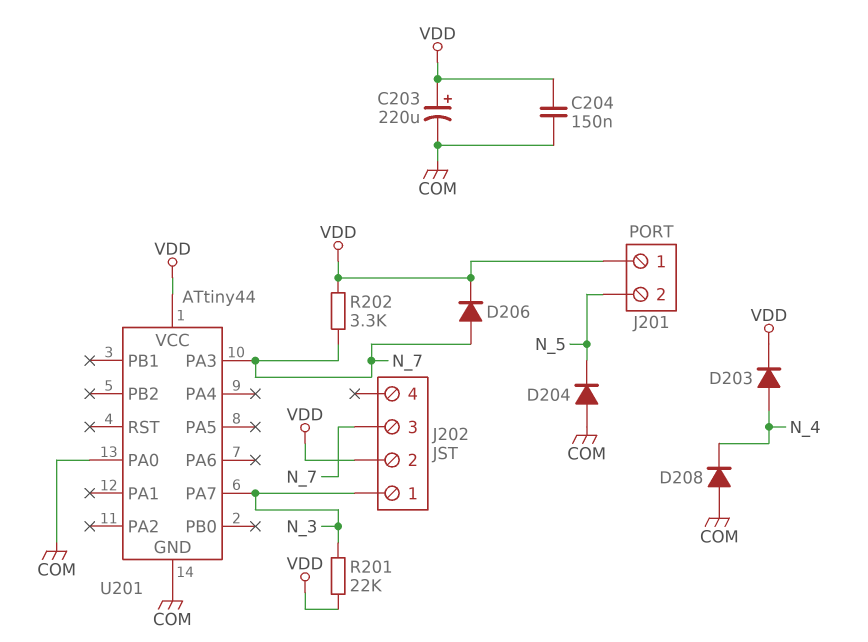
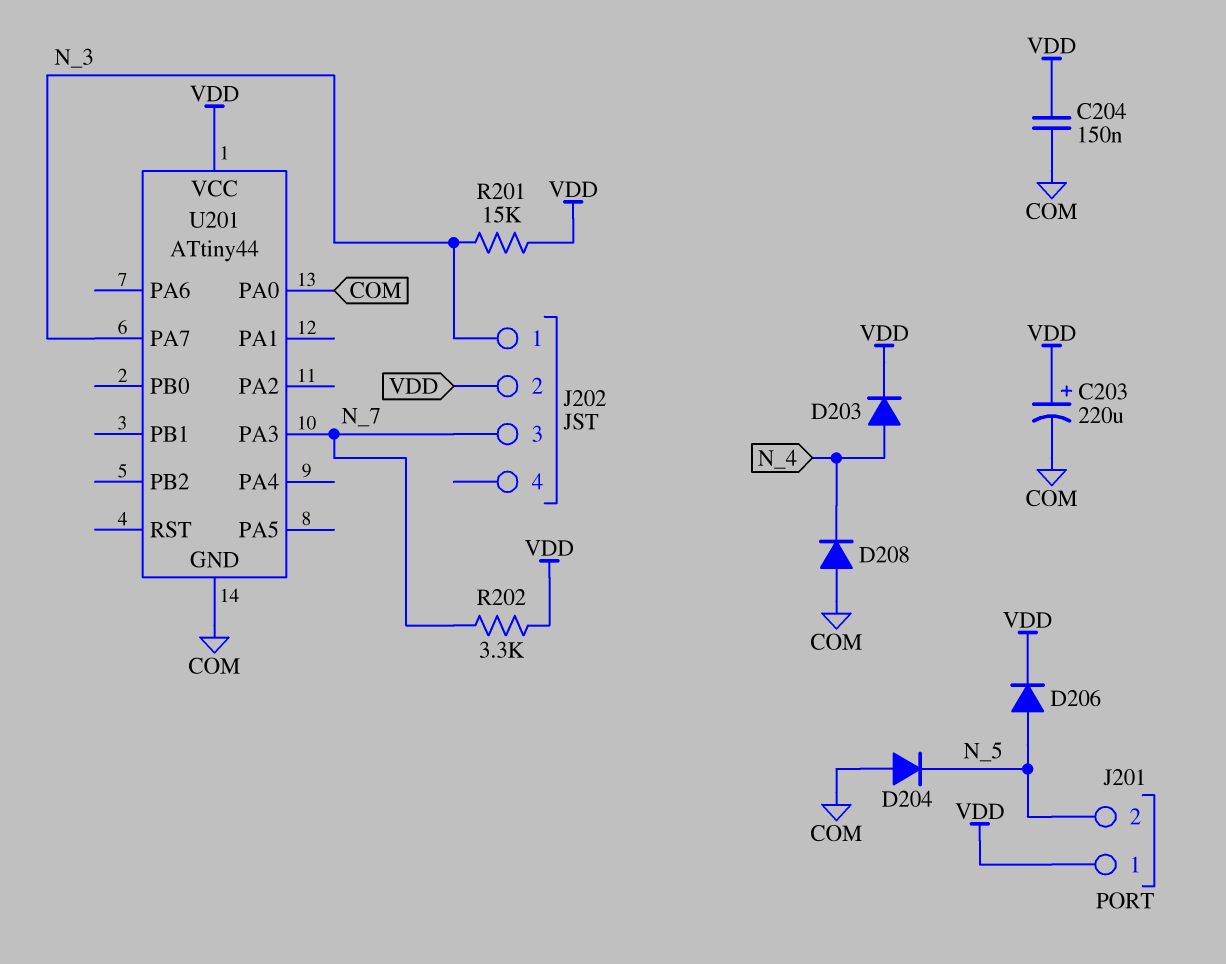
D206: diode (A N_7, K VDD) -> diode (A N_5, K VDD)
R201: 22k (N_3, VDD) -> 15k (N_3, VDD)

